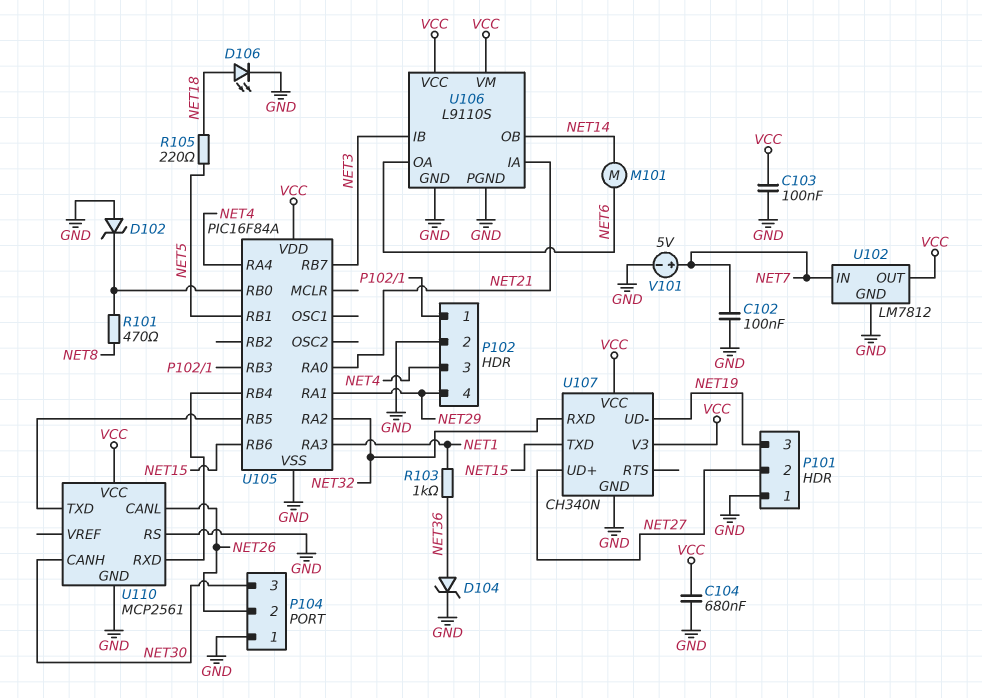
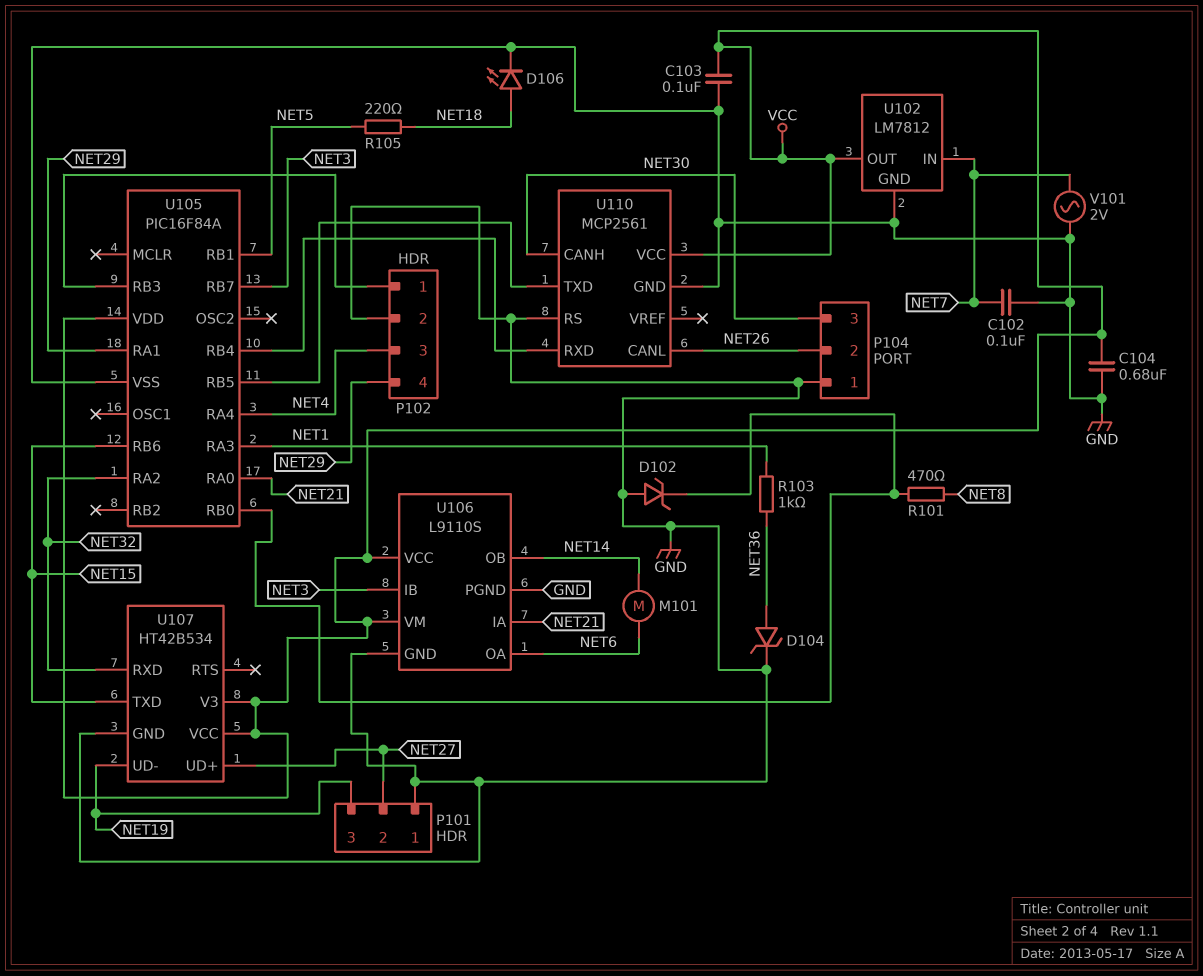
U107: CH340N -> HT42B534
V101: 5V (plus NET7, minus GND) -> AC 2V (GND, NET7)

